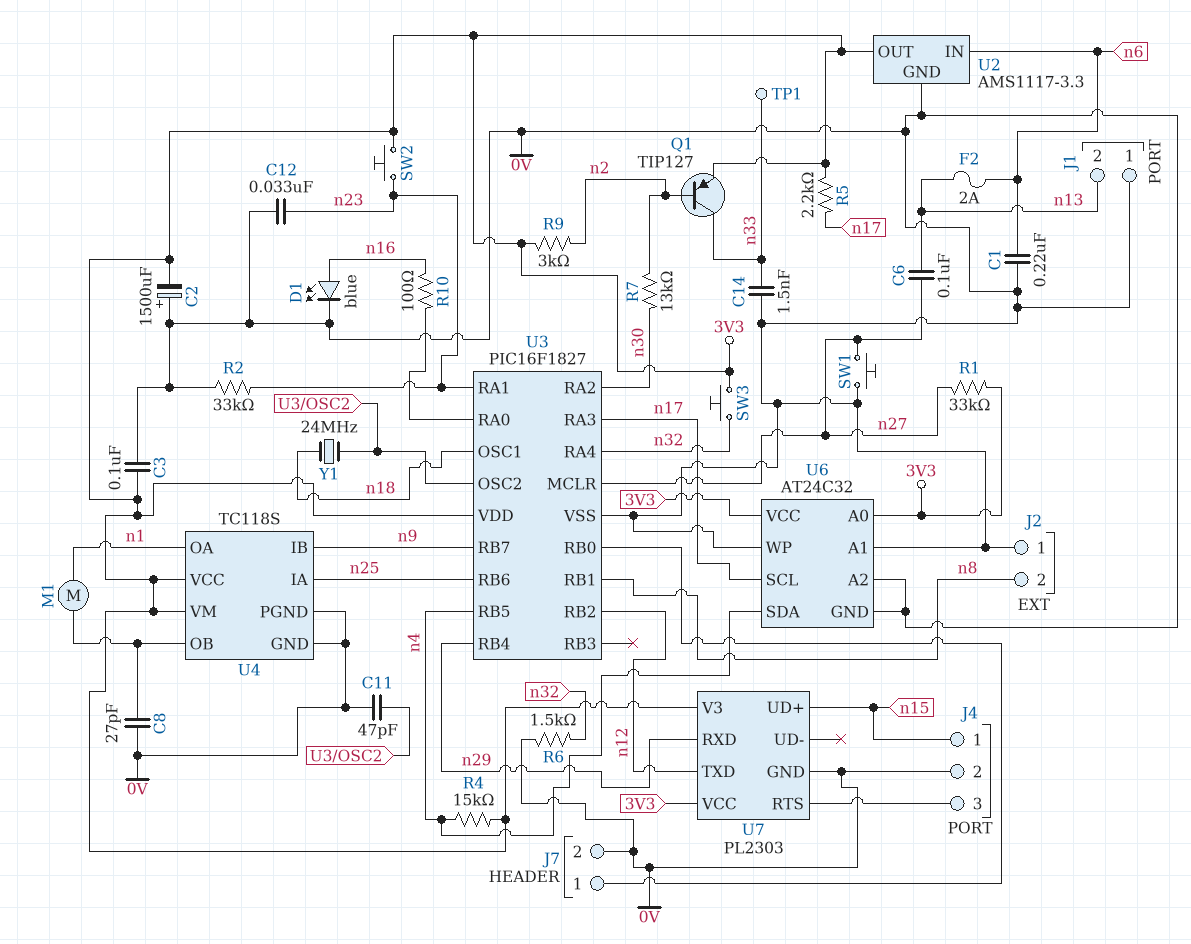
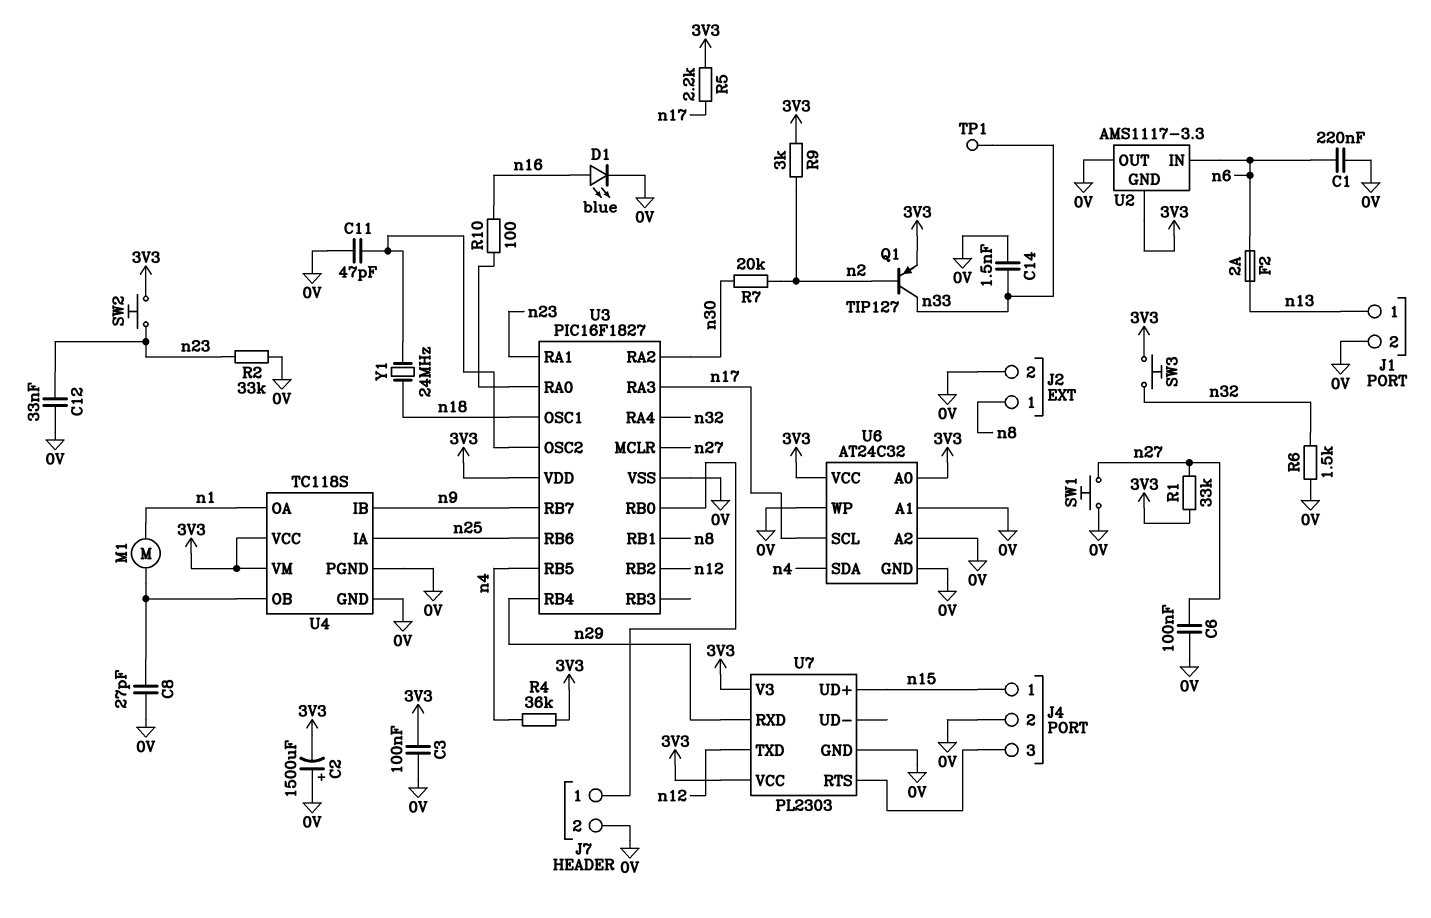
C6: 100nF (n13, n27) -> 100nF (0V, n27)
J1 pin 1: 0V -> n13
J1 pin 2: n13 -> 0V
J2 pin 1: 0V -> n8
J2 pin 2: n8 -> 0V
R4: 15k (3V3, n4) -> 36k (3V3, n4)
R7: 13k (n2, n30) -> 20k (n2, n30)
U2 pin GND: 0V -> 3V3
U2 pin OUT: 3V3 -> 0V

